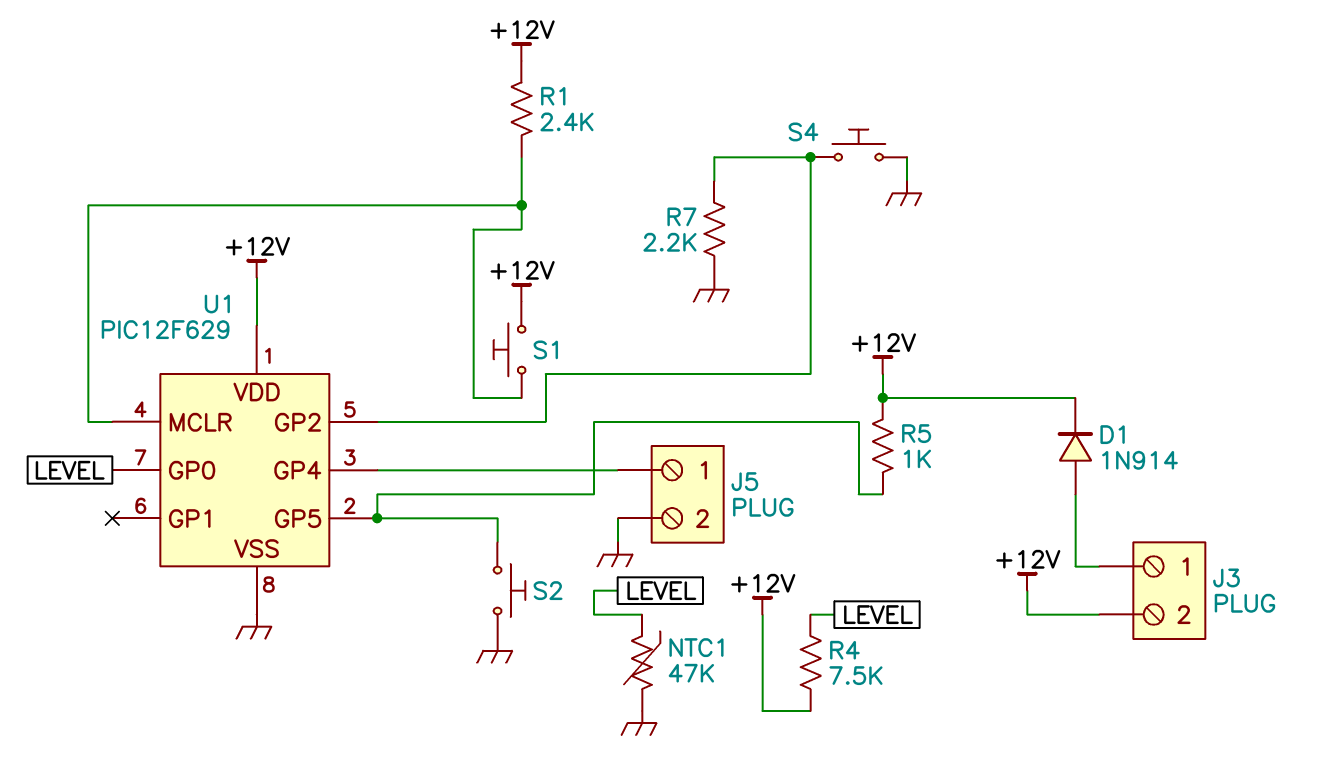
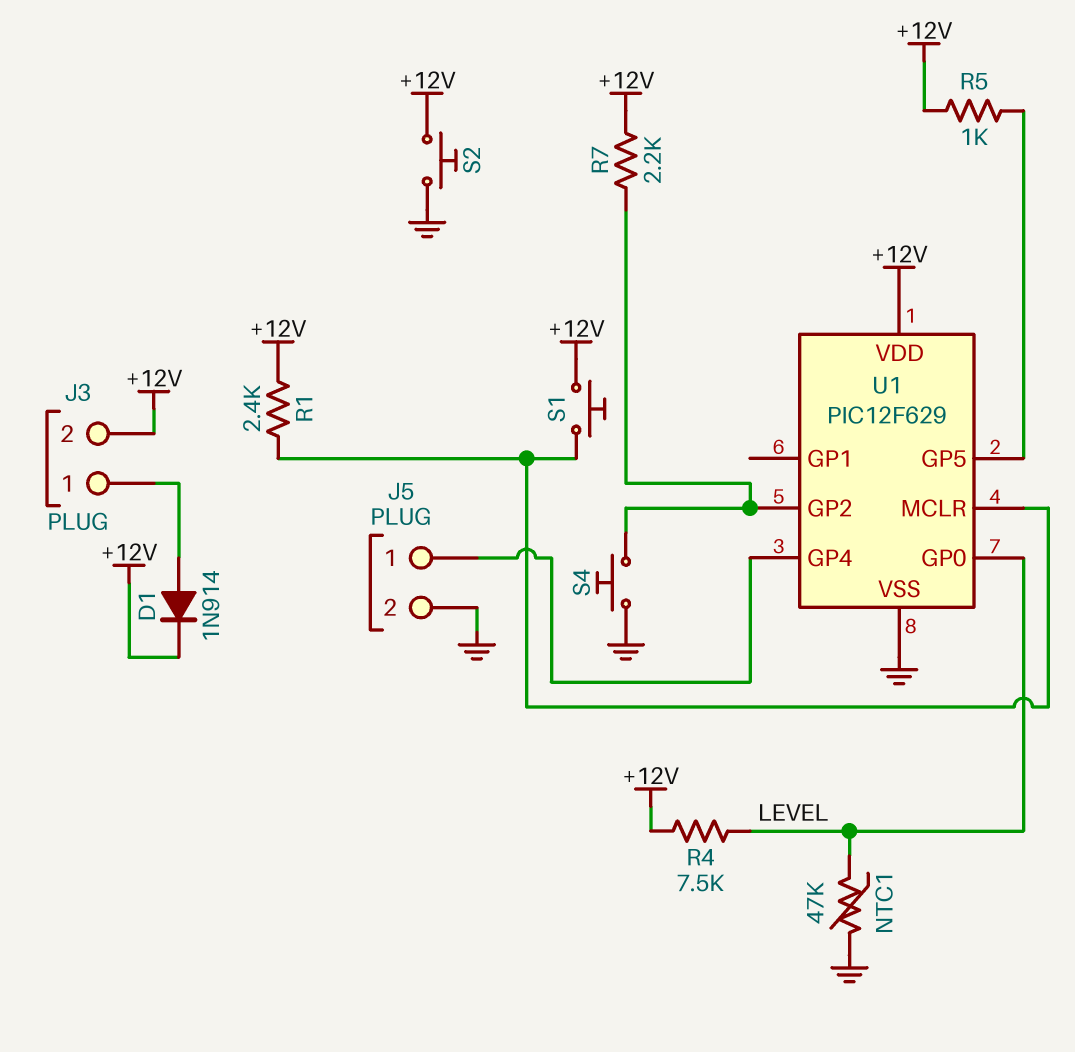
R7: 2.2k (GND, U1/GP2) -> 2.2k (+12V, U1/GP2)
S2: button (GND, U1/GP5) -> button (+12V, GND)

